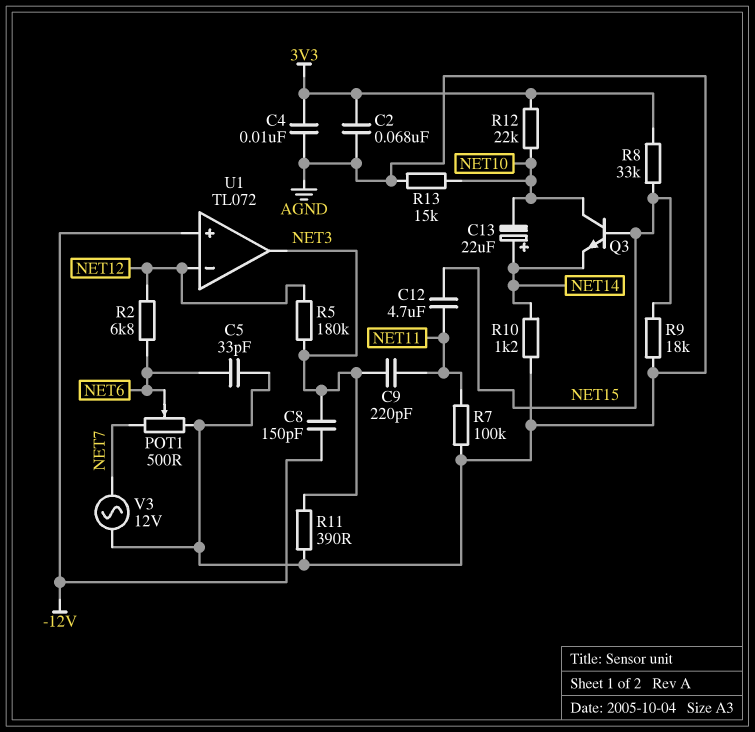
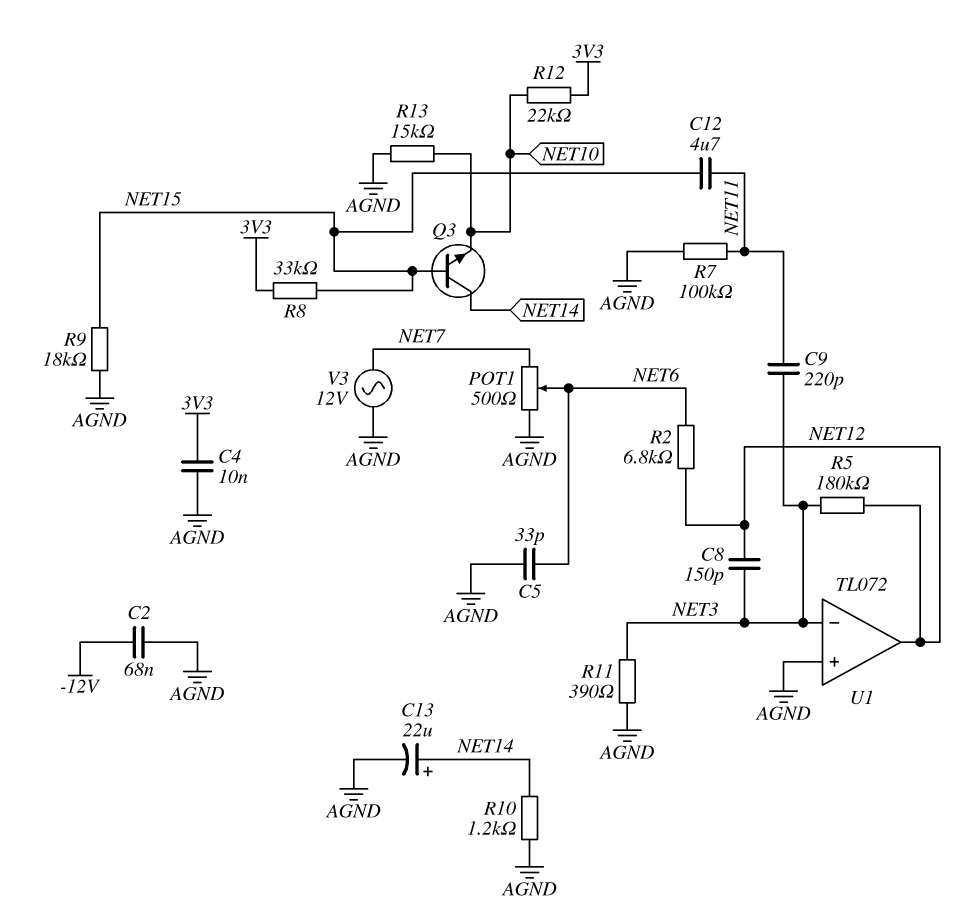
C2: 68nF (3V3, AGND) -> 68nF (-12V, AGND)
C8: 150pF (-12V, NET3) -> 150pF (NET3, NET12)
C13: 22uF (plus NET14, minus NET10) -> 22uF (plus NET14, minus AGND)
Q3: NPN (B NET15, C NET10, E NET14) -> NPN (B NET15, C NET14, E NET10)
U1 pin in+: -12V -> AGND
U1 pin in-: NET12 -> NET3
U1 pin out: NET3 -> NET12

